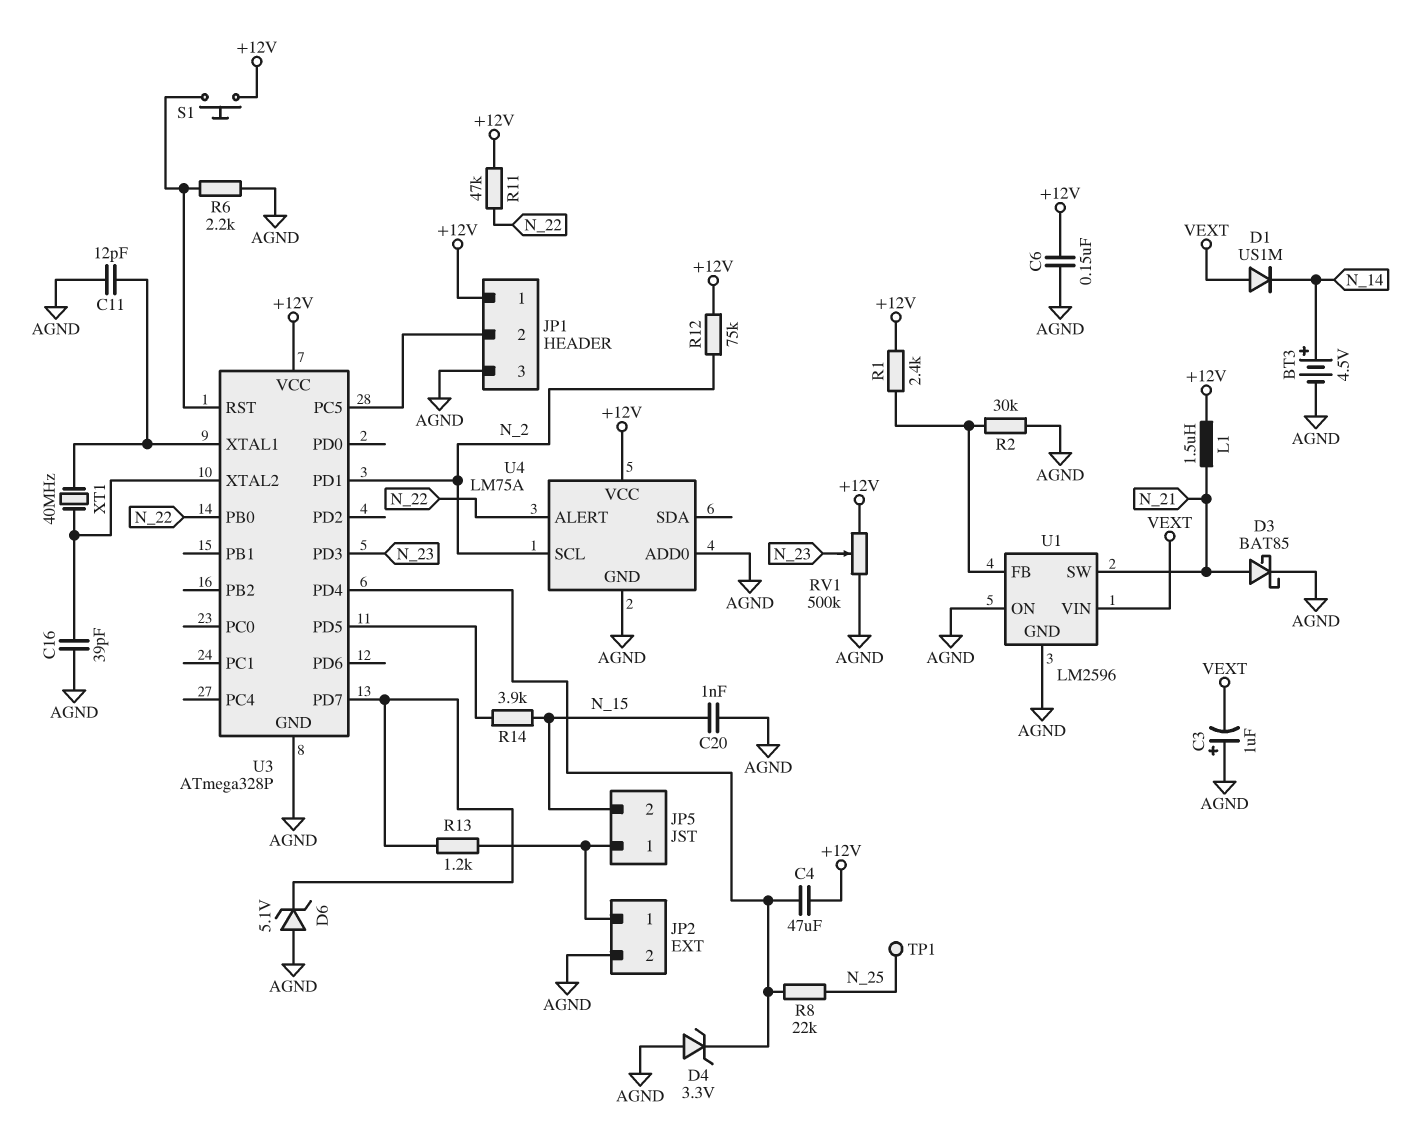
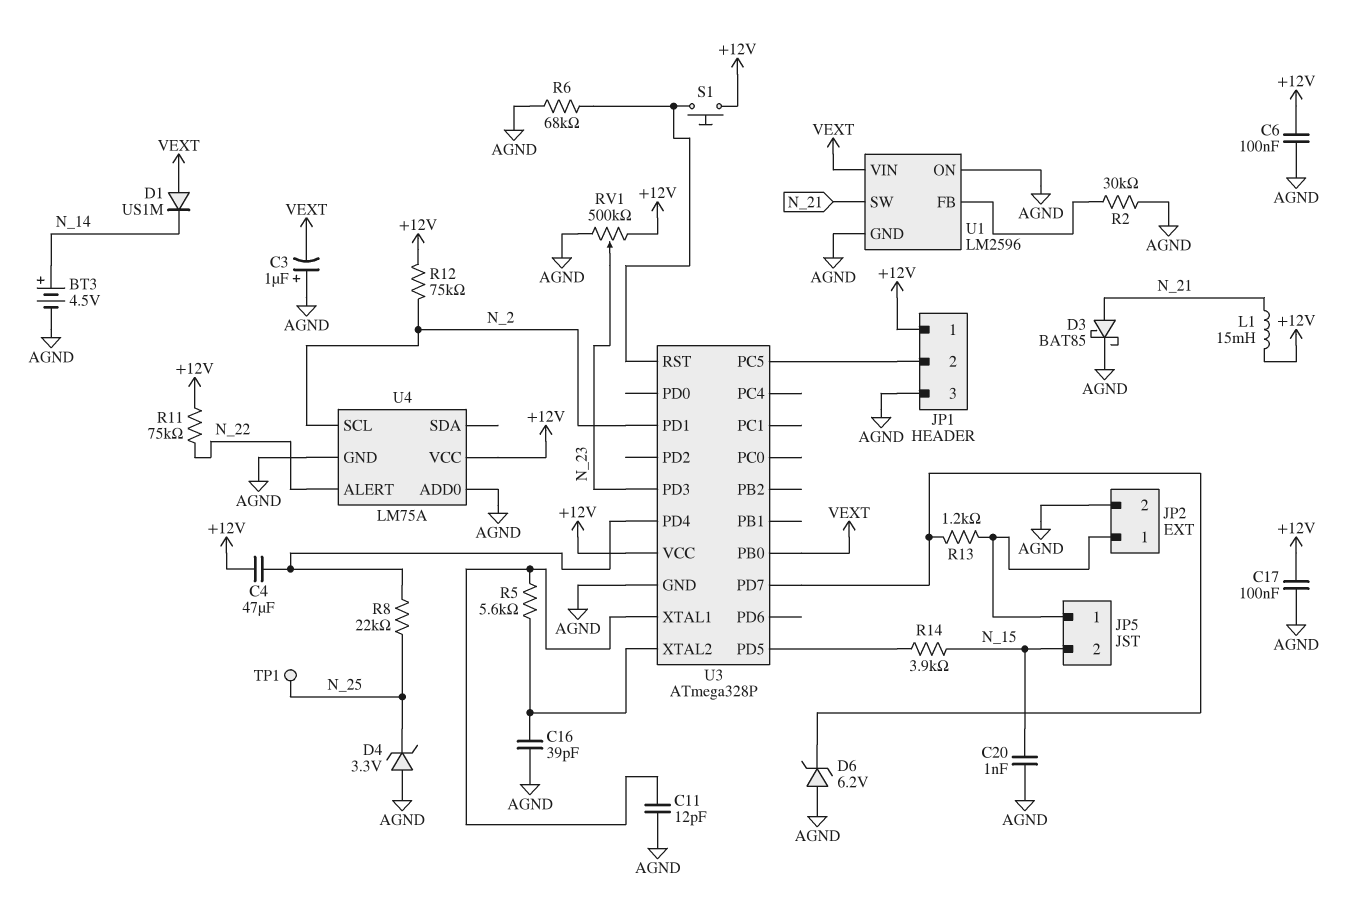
C6: 150nF (+12V, AGND) -> 100nF (+12V, AGND)
C17: none -> 100nF (+12V, AGND)
D4: zener 3.3V (A AGND, K U3/PD4) -> zener 3.3V (A AGND, K N_25)
D6: zener 5.1V (A AGND, K U3/PD7) -> zener 6.2V (A AGND, K U3/PD7)
L1: 1.5uH (+12V, N_21) -> 15mH (+12V, N_21)
R1: 2.4k (+12V, U1/FB) -> none
R5: none -> 5.6k (U3/XTAL1, U3/XTAL2)
R6: 2.2k (AGND, U3/RST) -> 68k (AGND, U3/RST)
R11: 47k (+12V, N_22) -> 75k (+12V, N_22)
U3 pin PB0: N_22 -> VEXT
XT1: 40MHz (U3/XTAL1, U3/XTAL2) -> none

